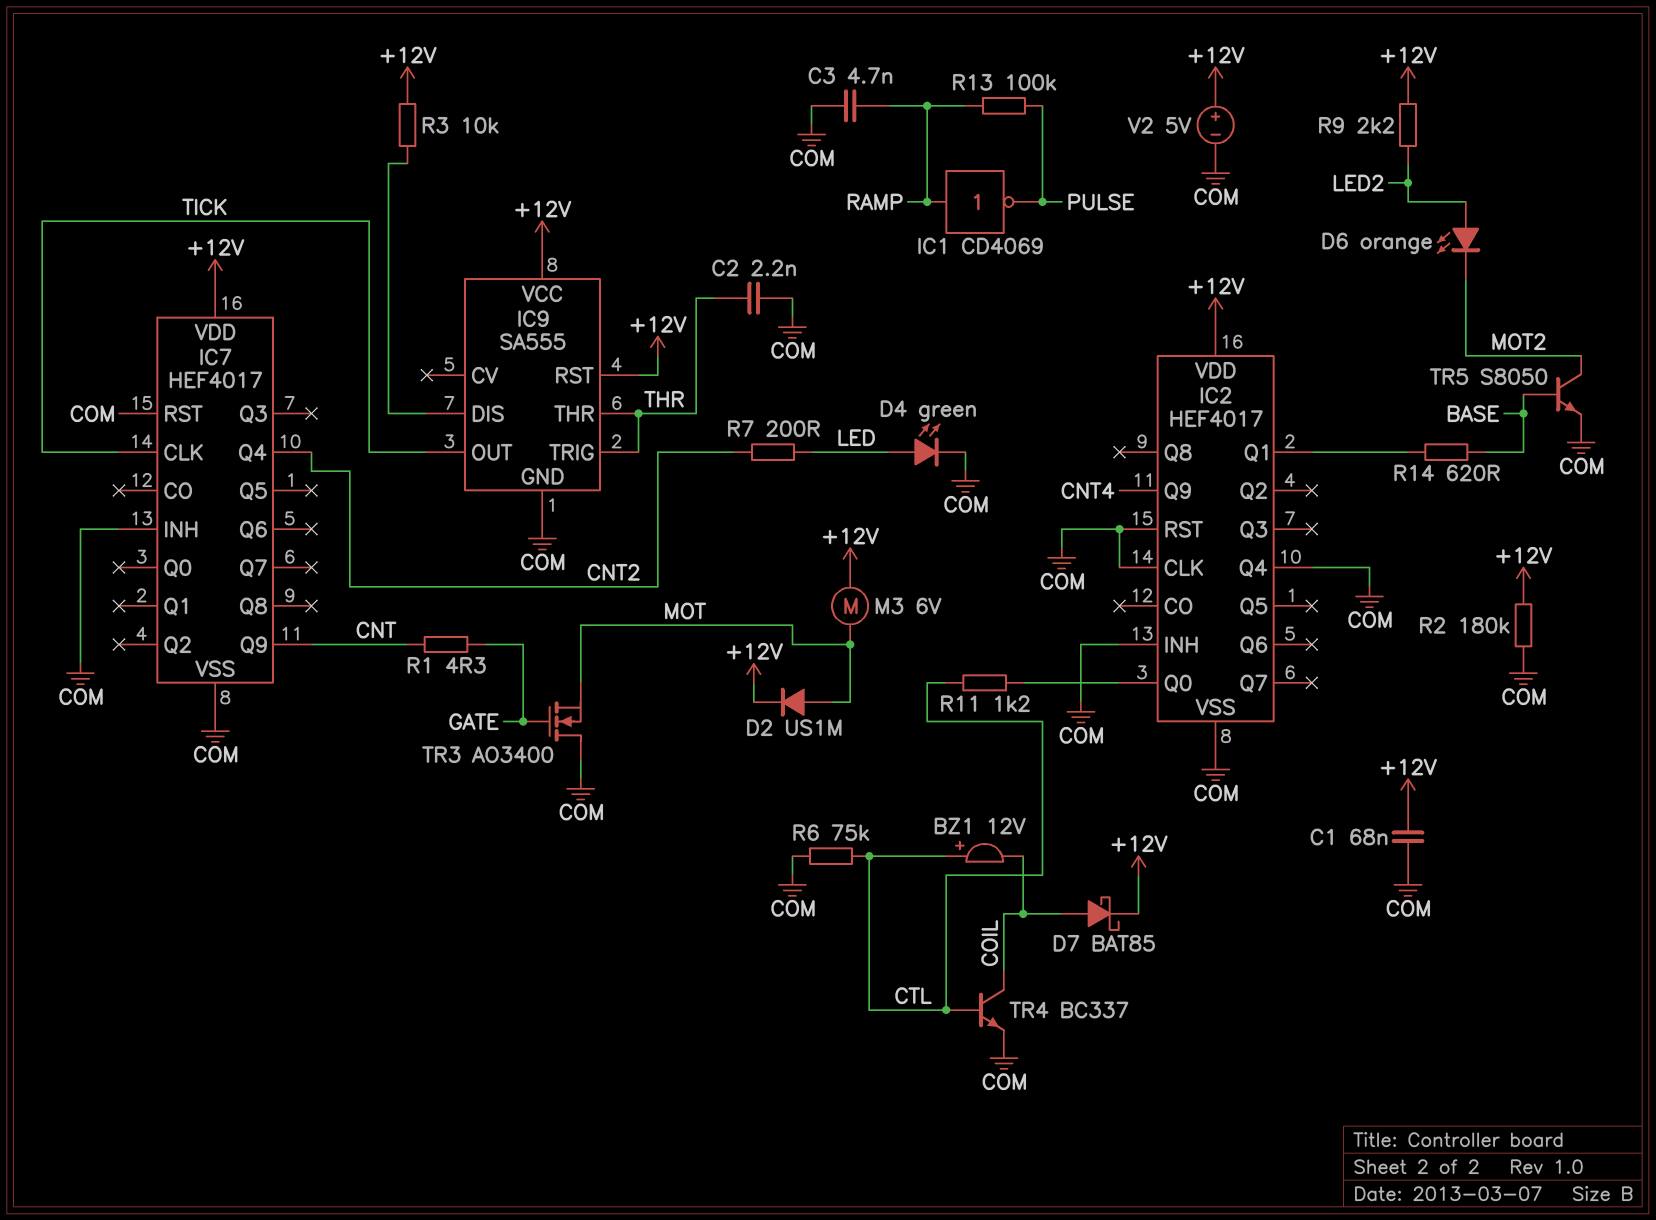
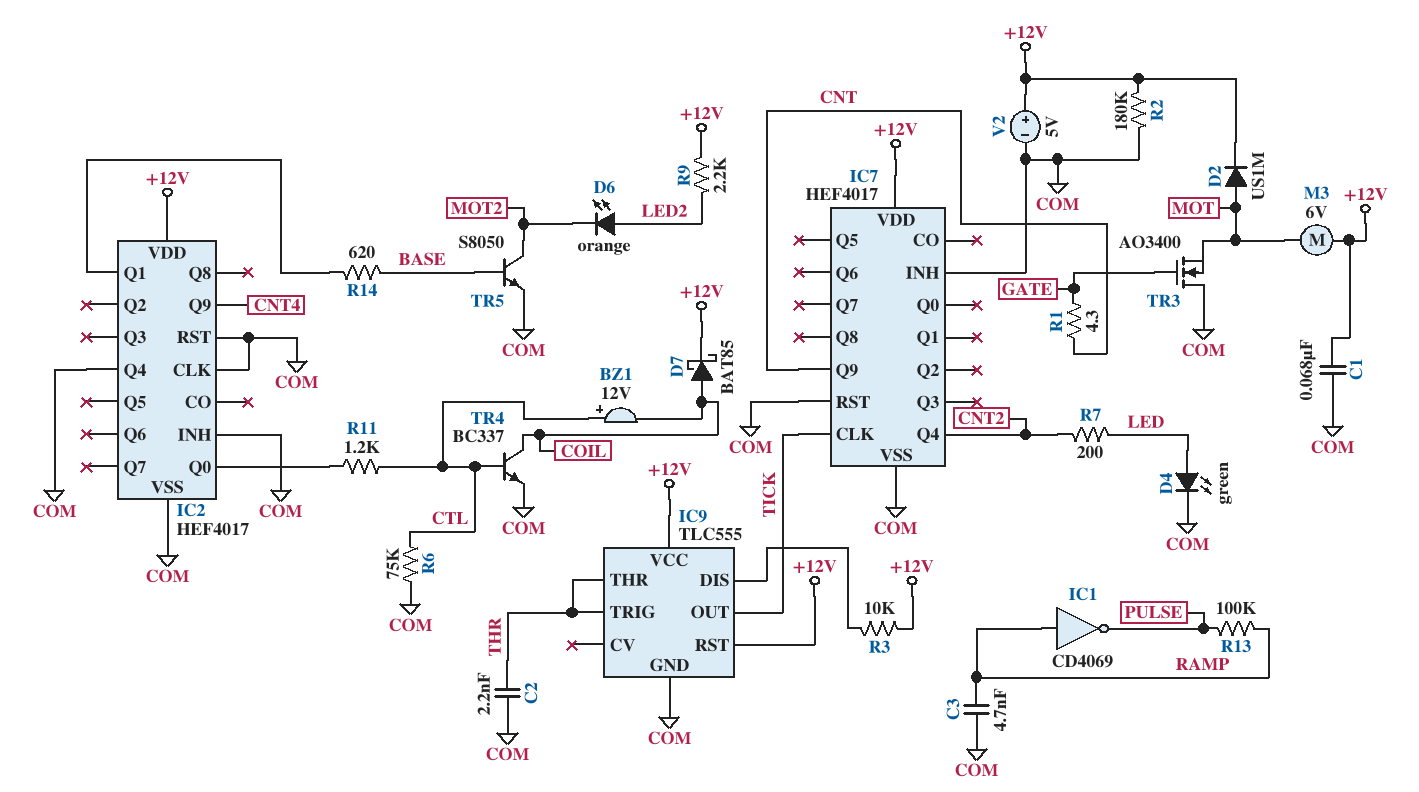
IC9: SA555 -> TLC555

